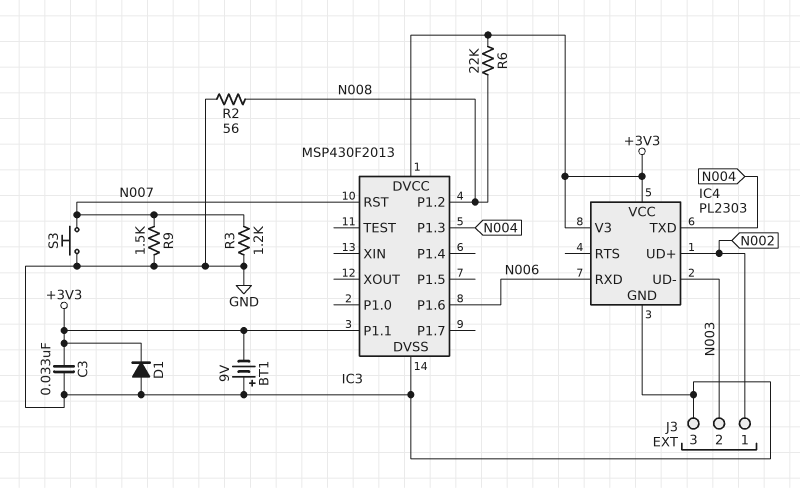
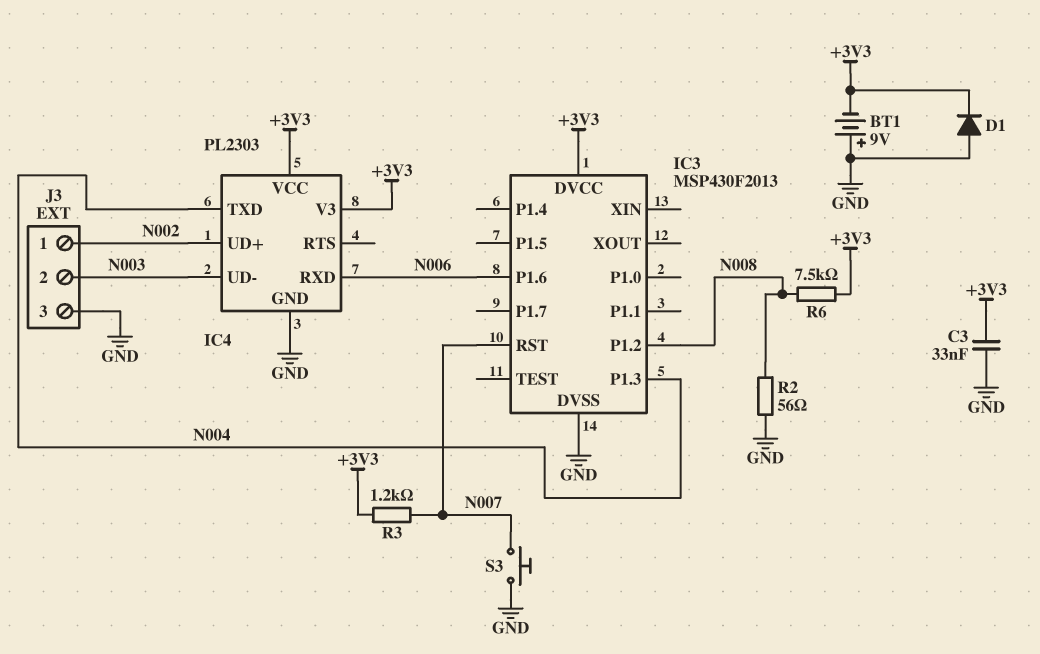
IC3 pin P1.1: +3V3 -> none
R3: 1.2k (GND, N007) -> 1.2k (+3V3, N007)
R6: 22k (+3V3, N008) -> 7.5k (+3V3, N008)
R9: 1.5k (GND, N007) -> none

